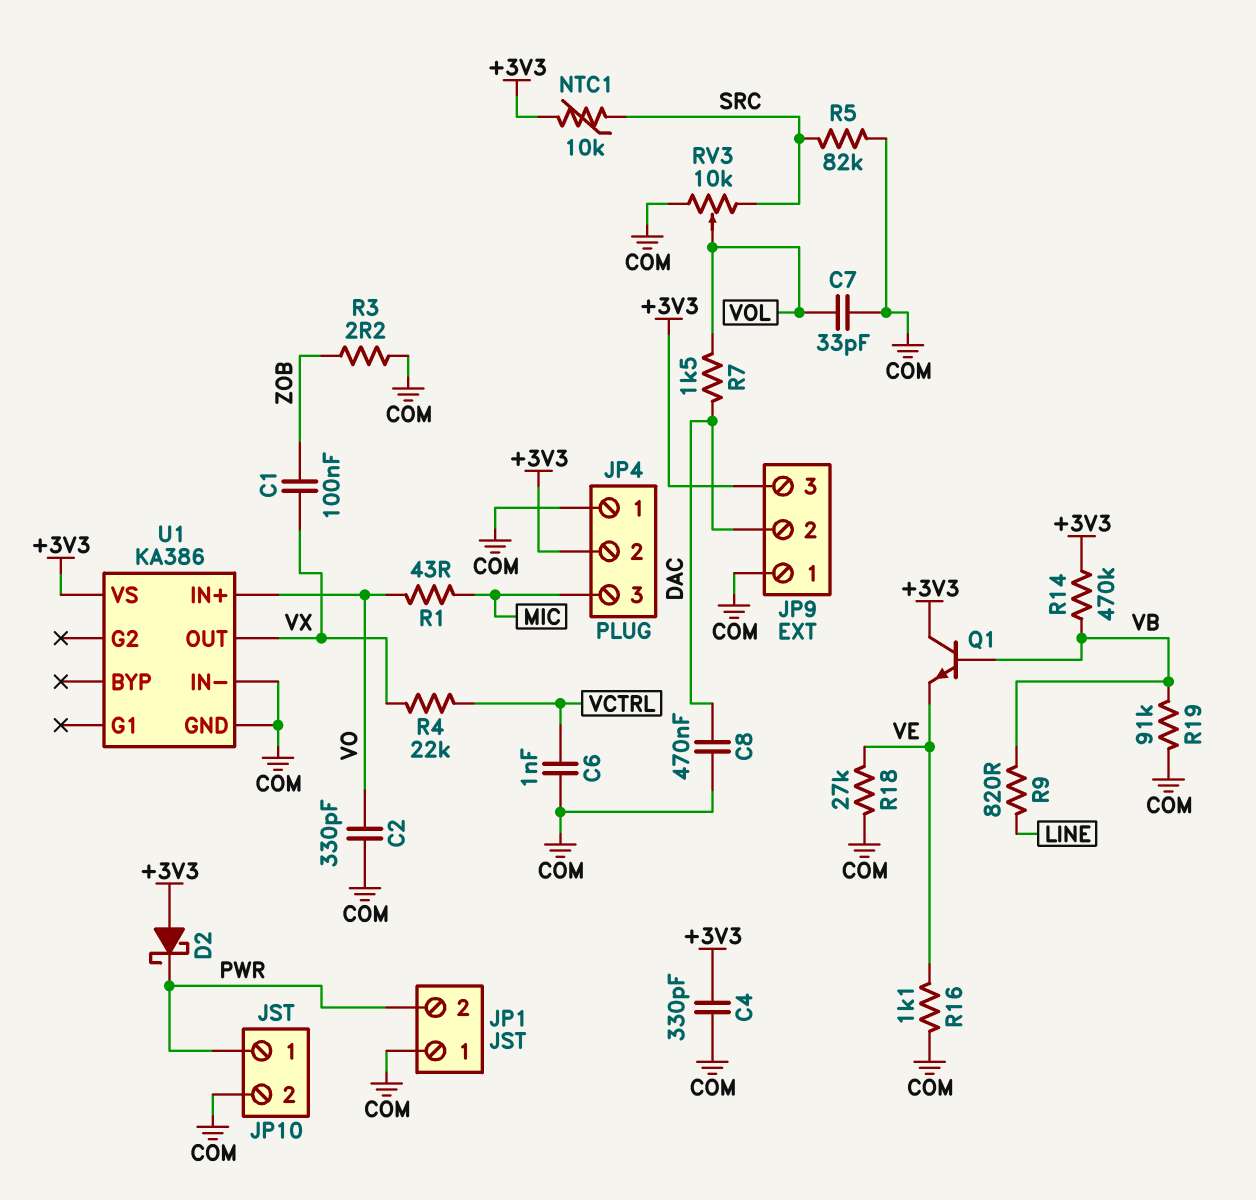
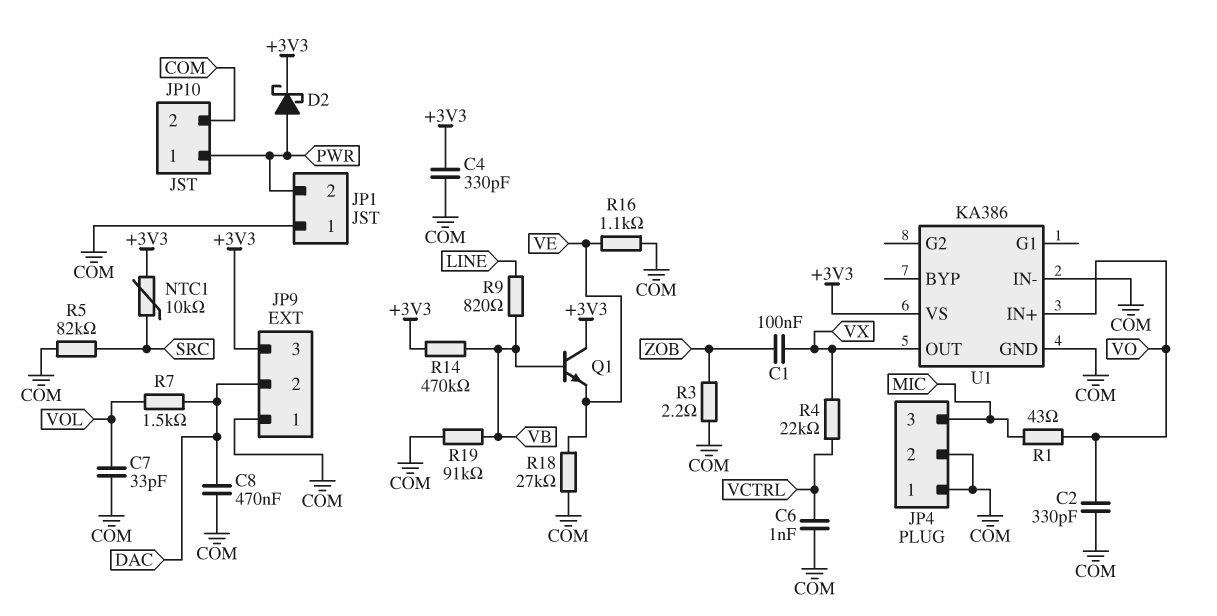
D2: schottky (A +3V3, K PWR) -> schottky (A PWR, K +3V3)
JP4 pin 2: +3V3 -> COM
RV3: 10k (COM, SRC, wiper VOL) -> none

